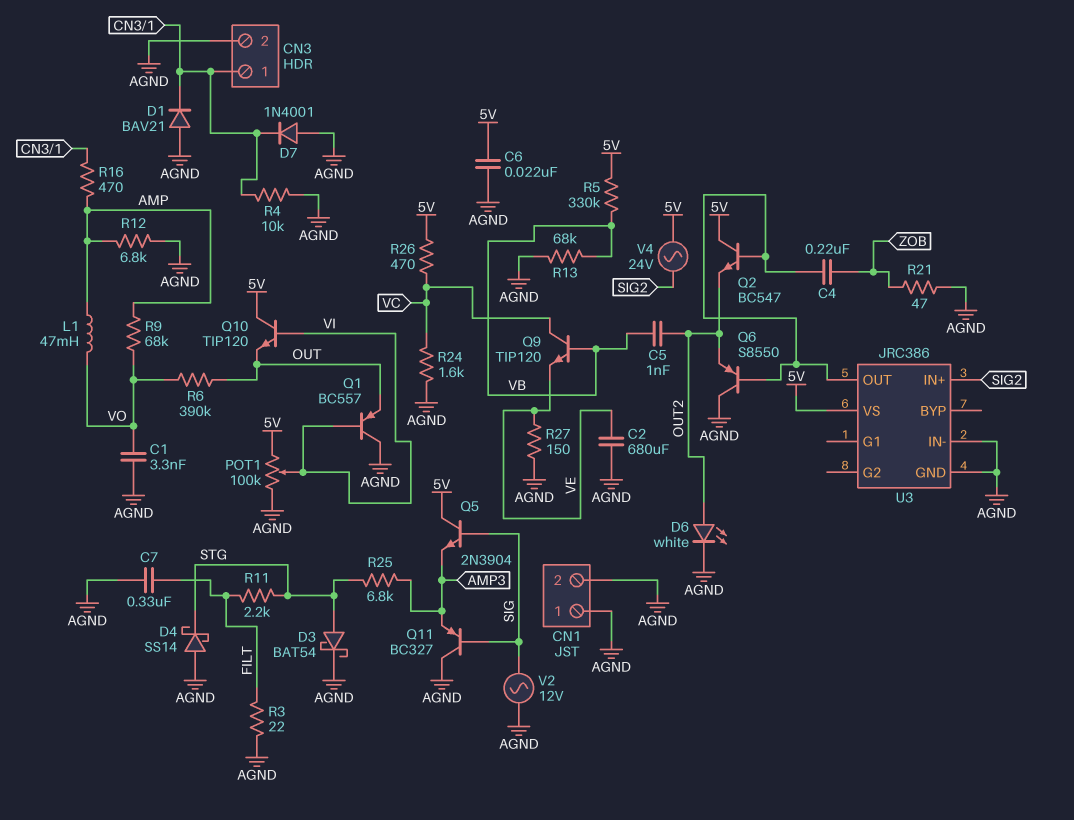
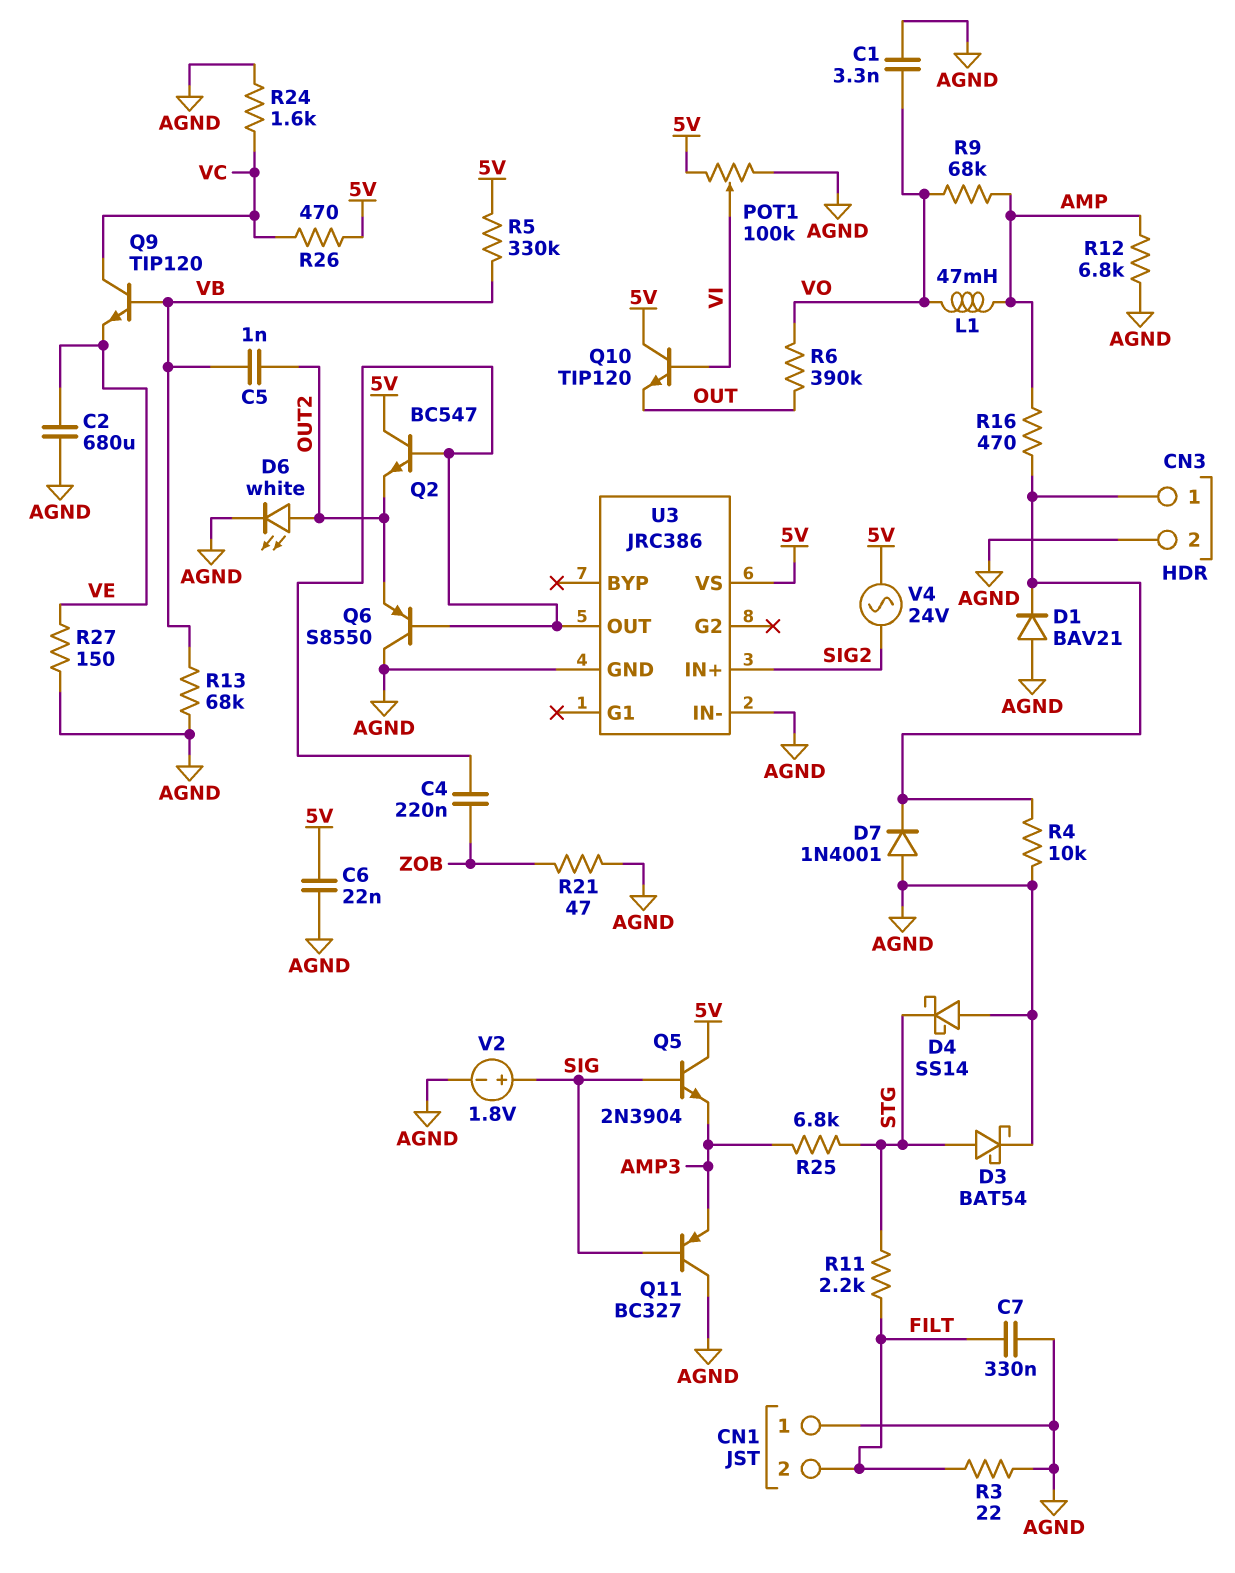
CN1 pin 2: AGND -> FILT
Q1: PNP BC557 (B VI, C AGND, E OUT) -> none
V2: AC 12V (AGND, SIG) -> 1.8V (plus SIG, minus AGND)

